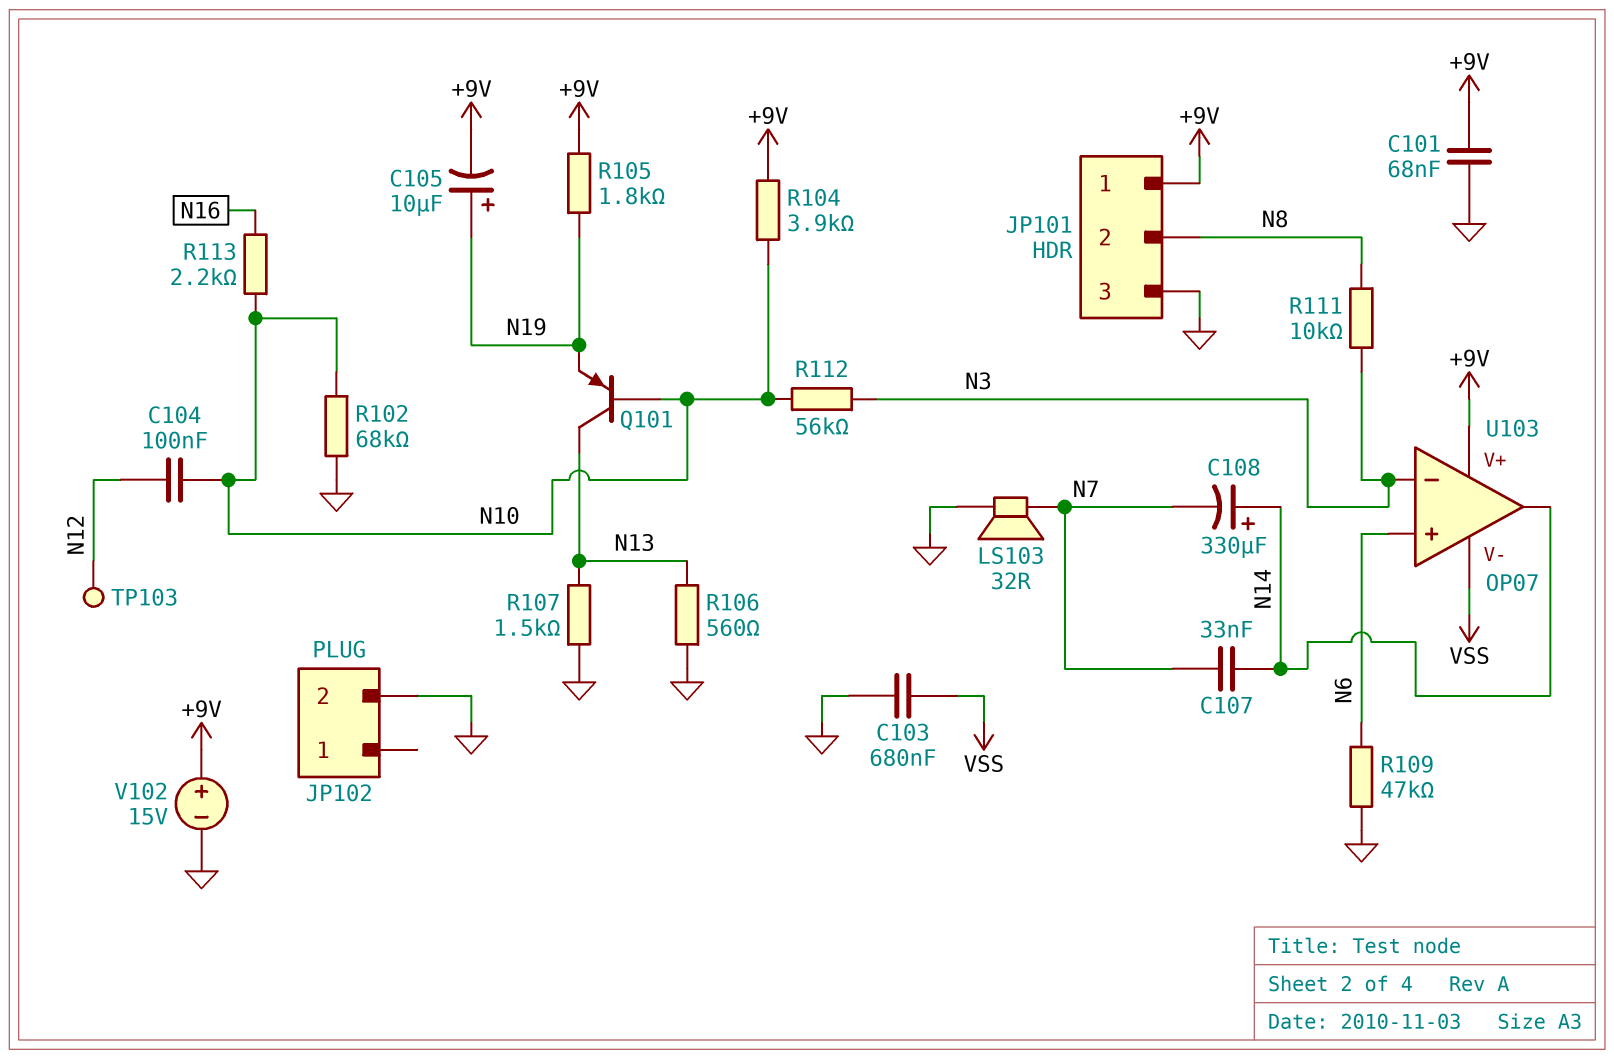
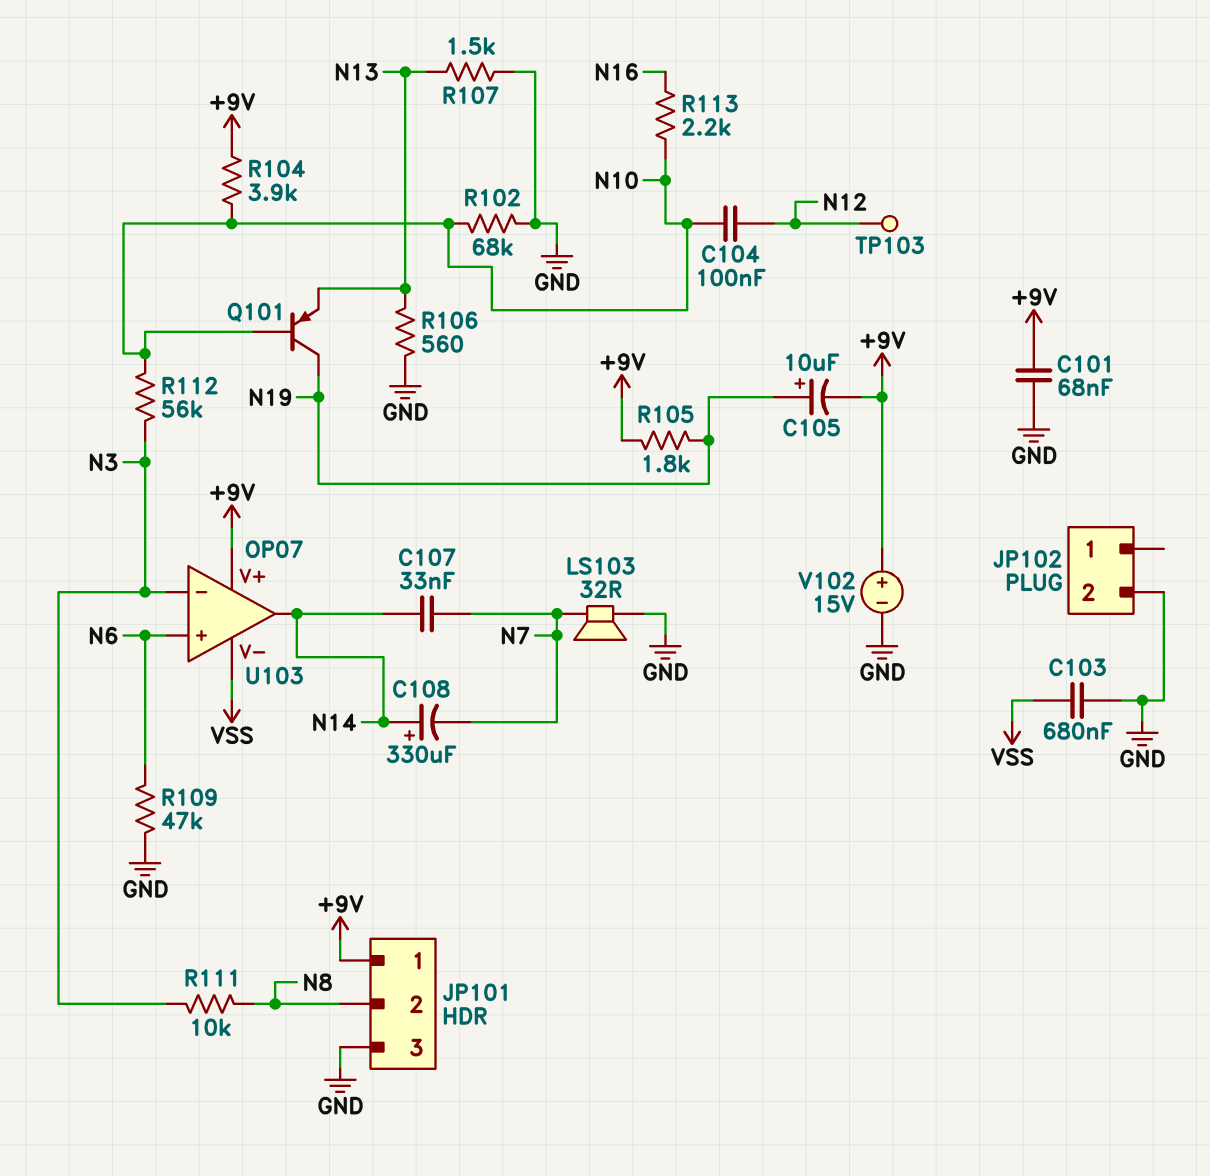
Q101: PNP (B N10, C N13, E N19) -> PNP (B N10, C N19, E N13)

